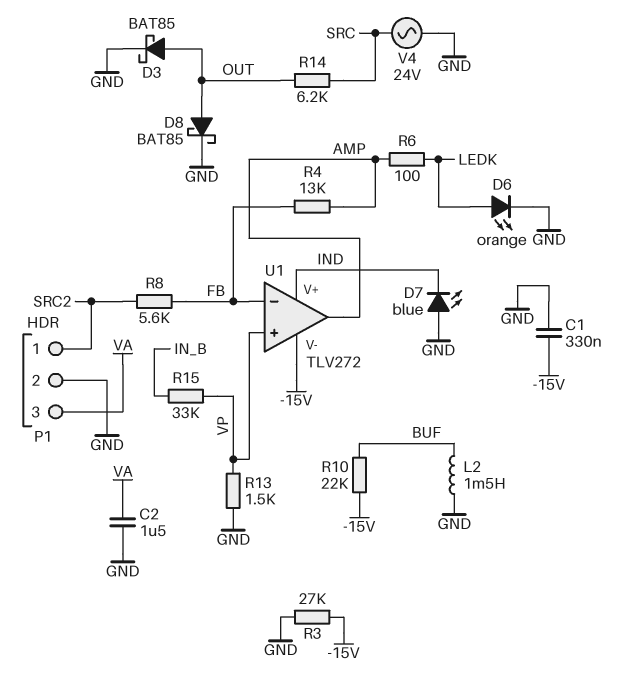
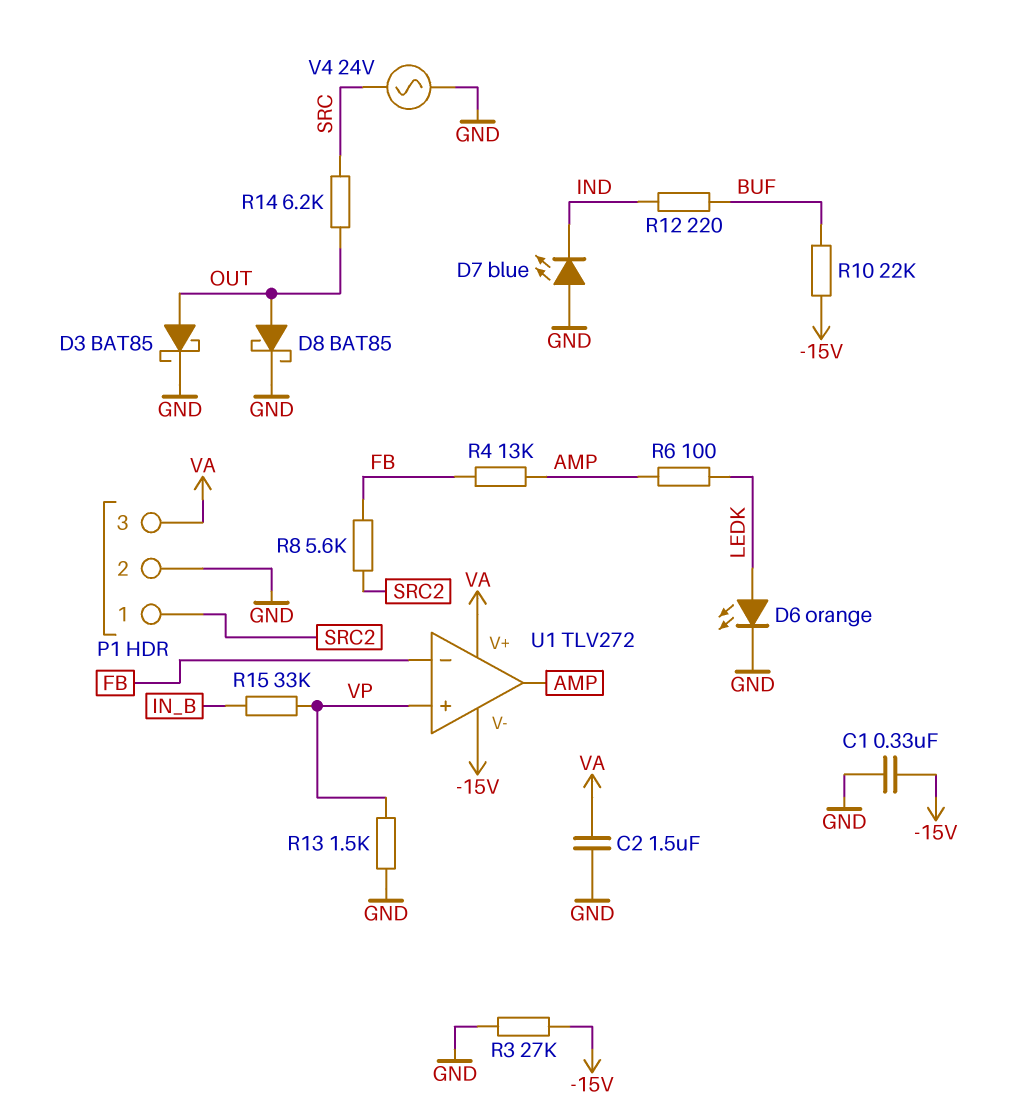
L2: 1.5mH (BUF, GND) -> none
R12: none -> 220 (BUF, IND)
U1 pin V+: IND -> VA

